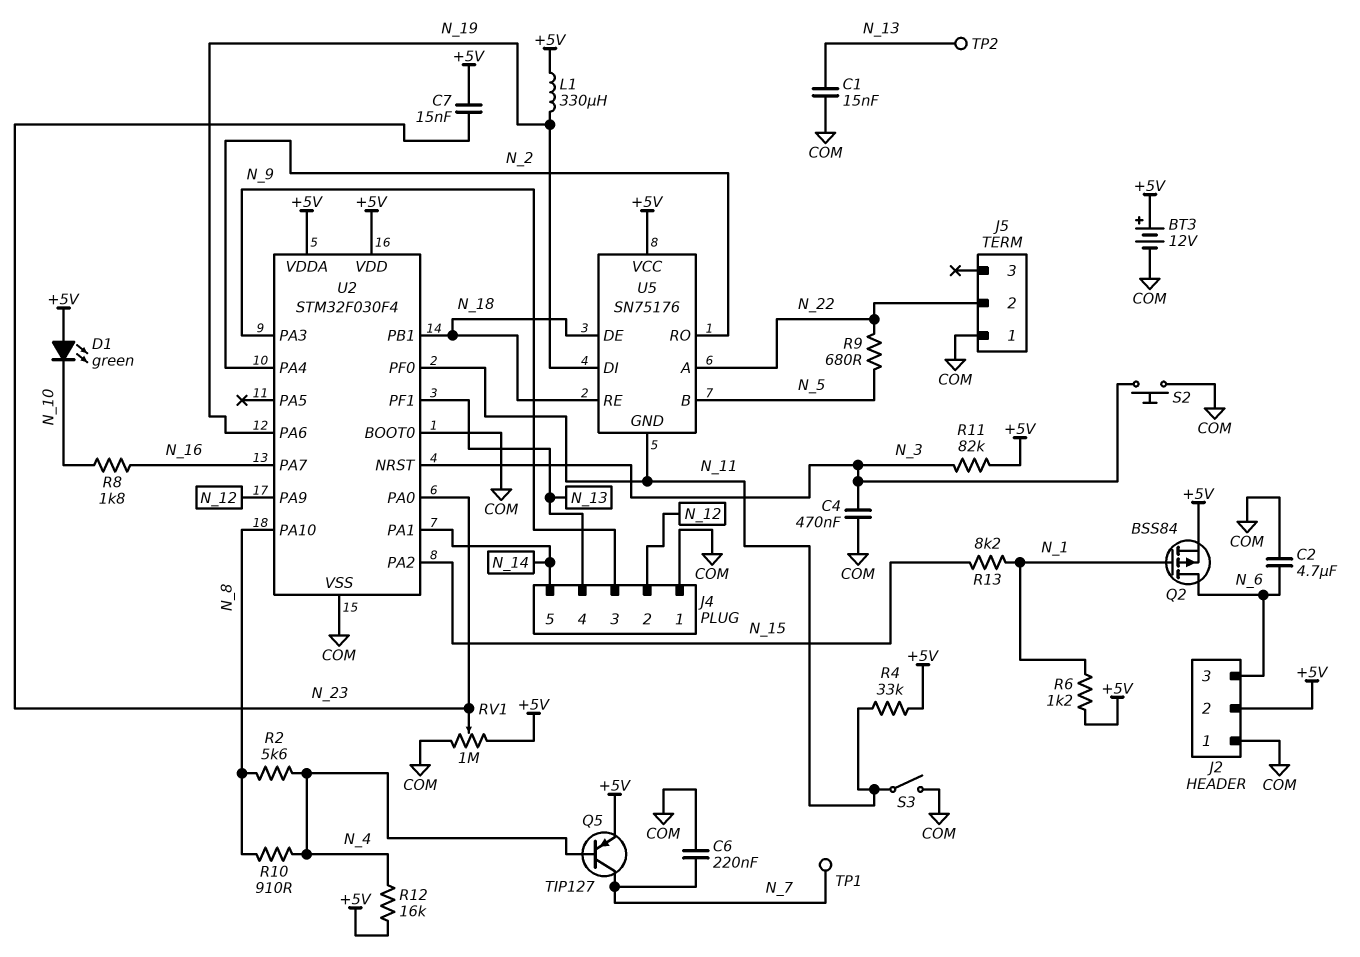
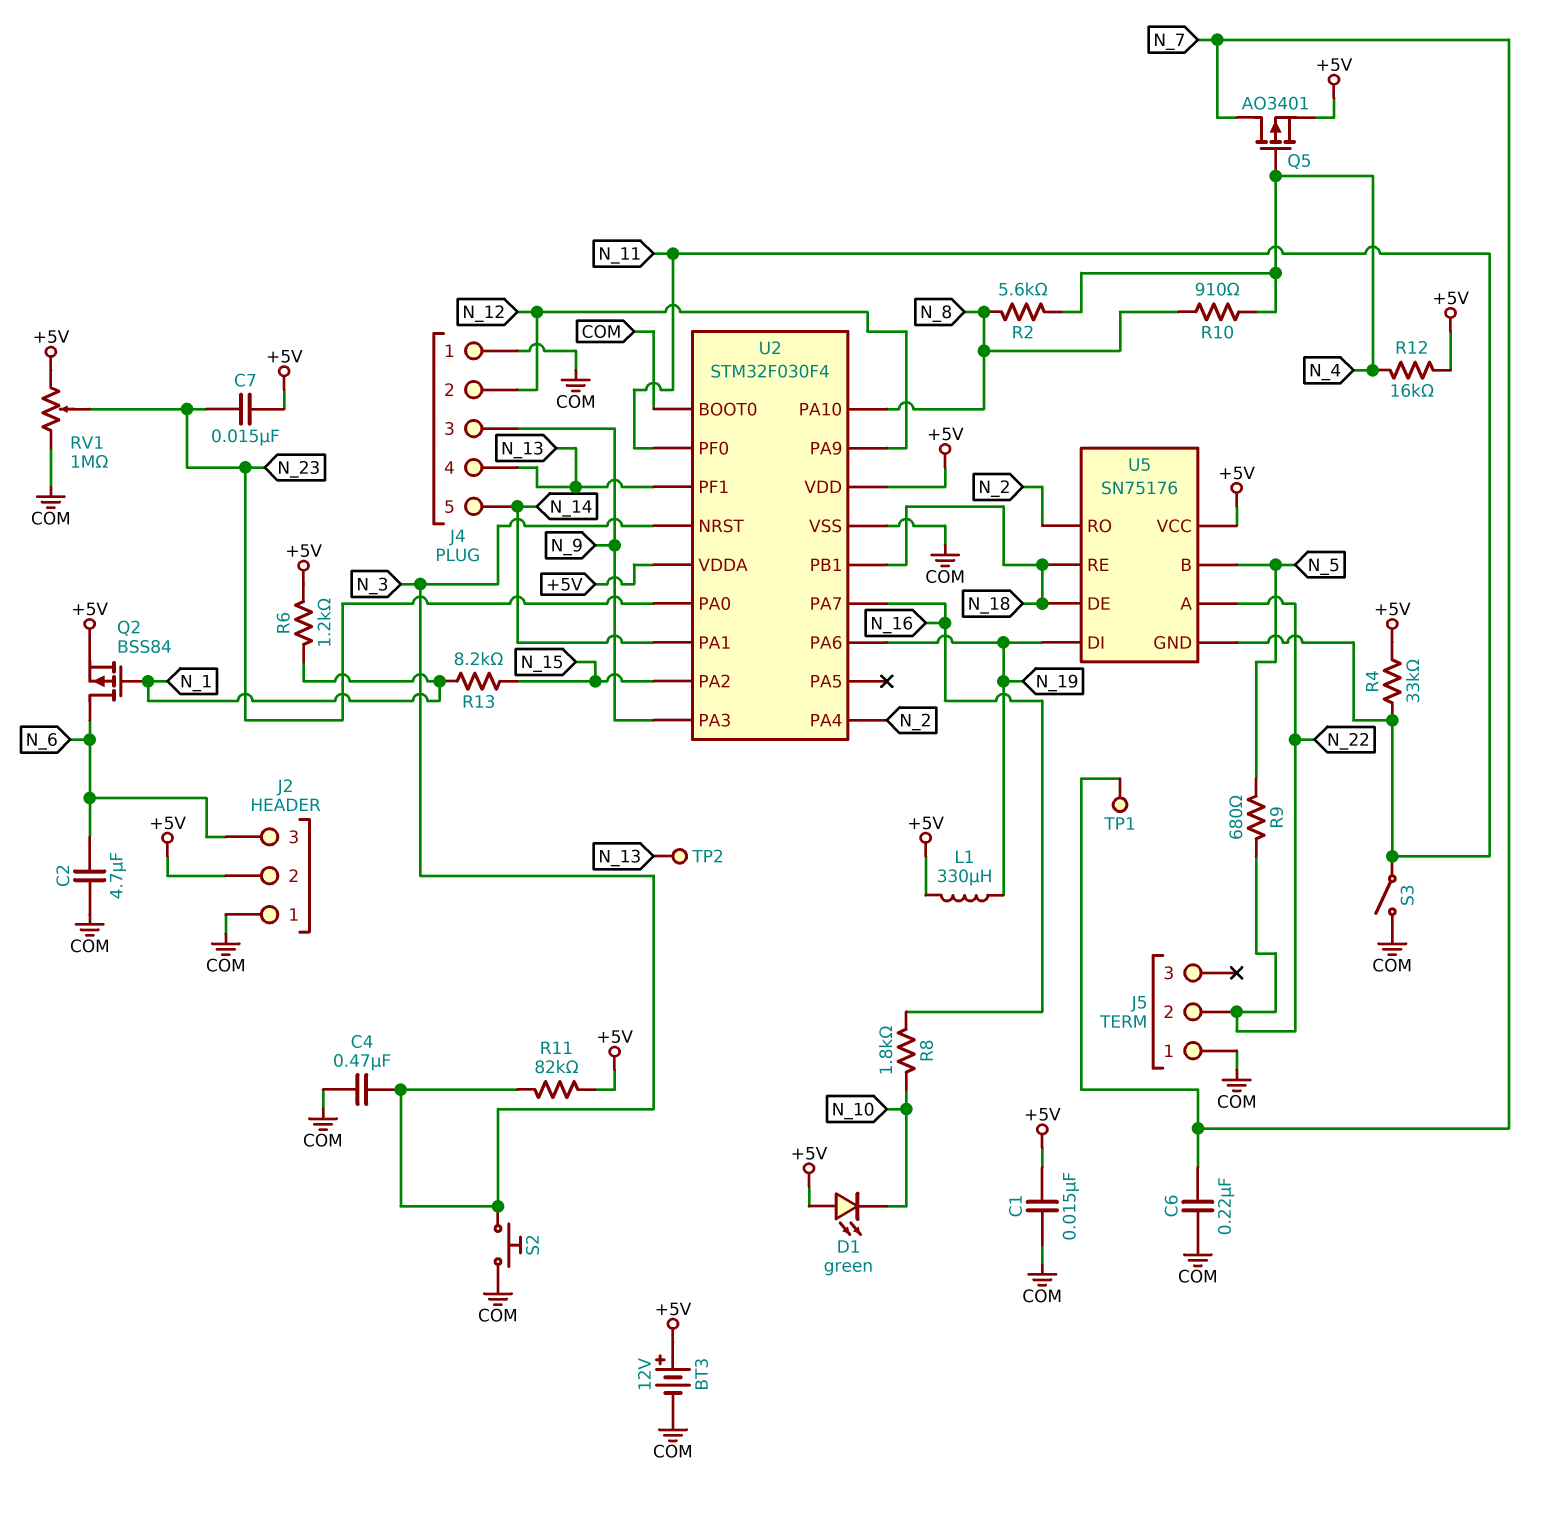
C1: 15nF (COM, N_13) -> 15nF (+5V, COM)
Q5: PNP TIP127 (B N_4, C N_7, E +5V) -> PMOS AO3401 (G N_4, D N_7, S +5V)

